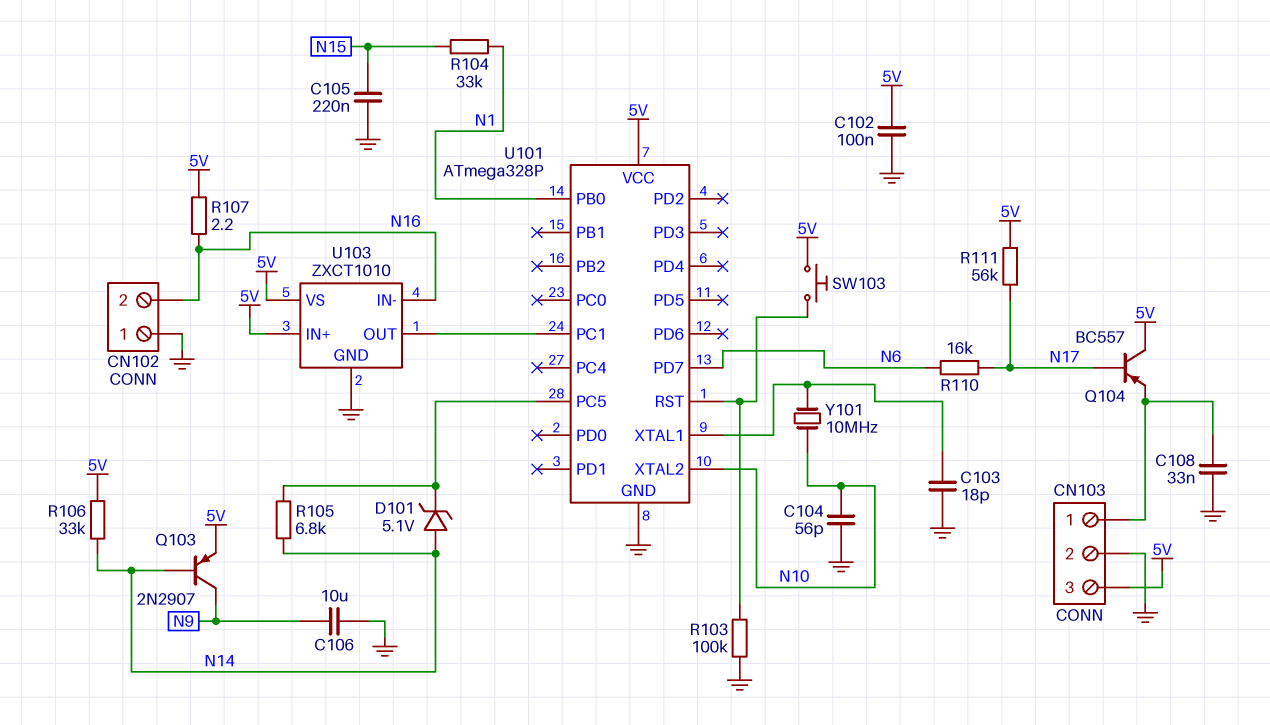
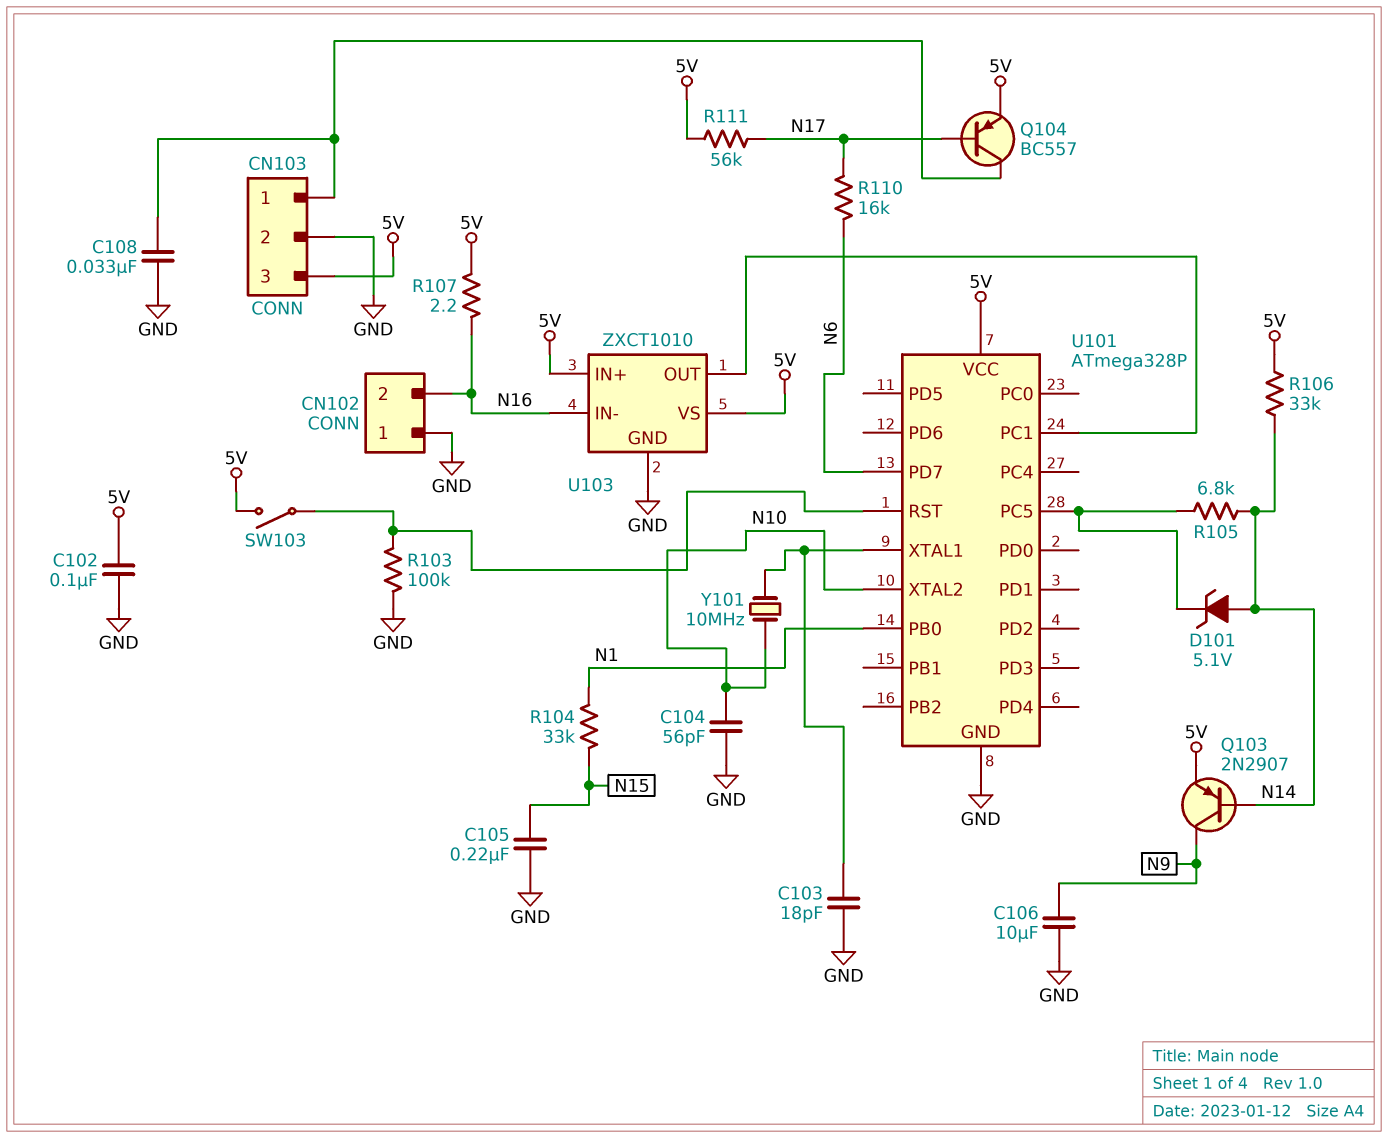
Q104: PNP BC557 (B N17, C 5V, E CN103/1) -> PNP BC557 (B N17, C CN103/1, E 5V)
SW103: button (5V, U101/RST) -> switch (5V, U101/RST)

